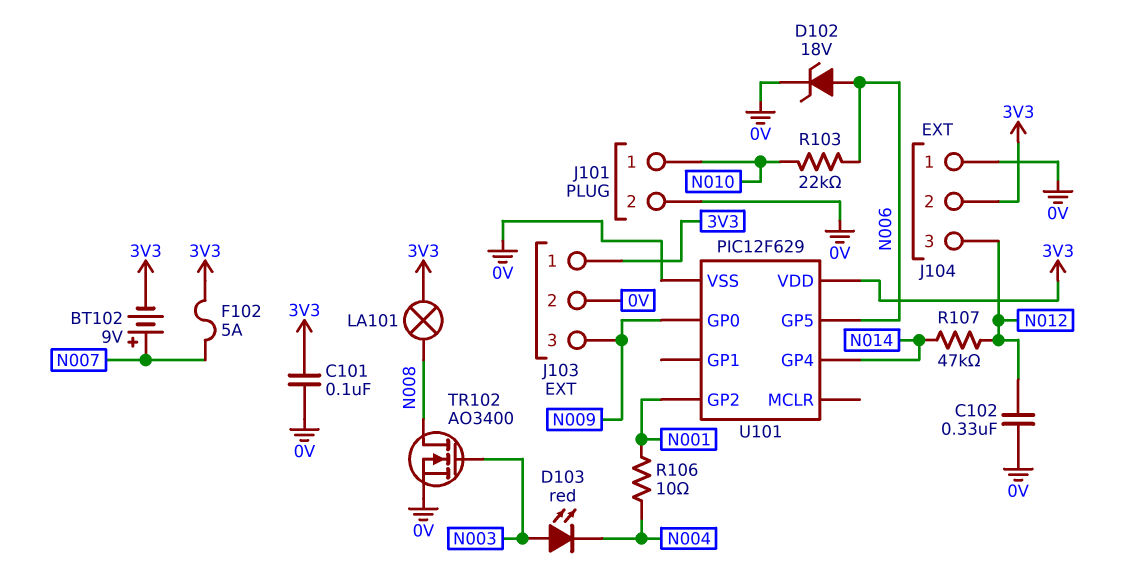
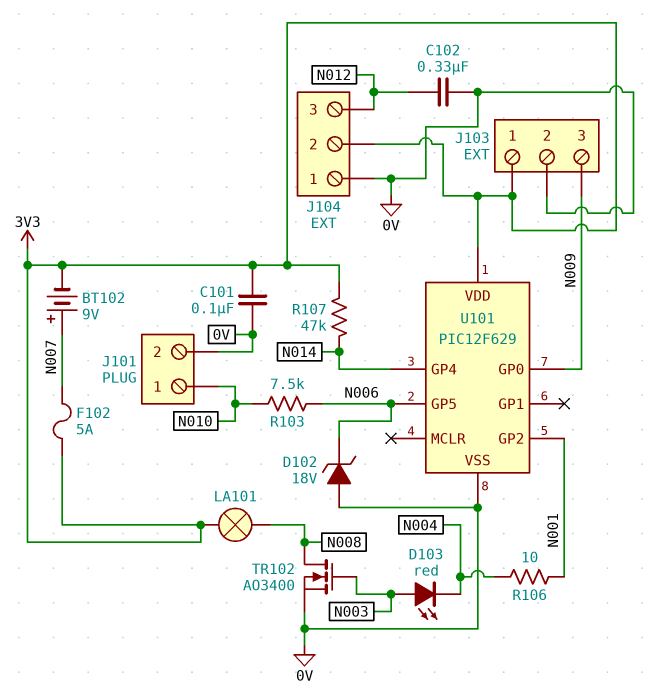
D102: zener 18V (A N006, K 0V) -> zener 18V (A 0V, K N006)
R103: 22k (N006, N010) -> 7.5k (N006, N010)
R107: 47k (N012, N014) -> 47k (3V3, N014)

